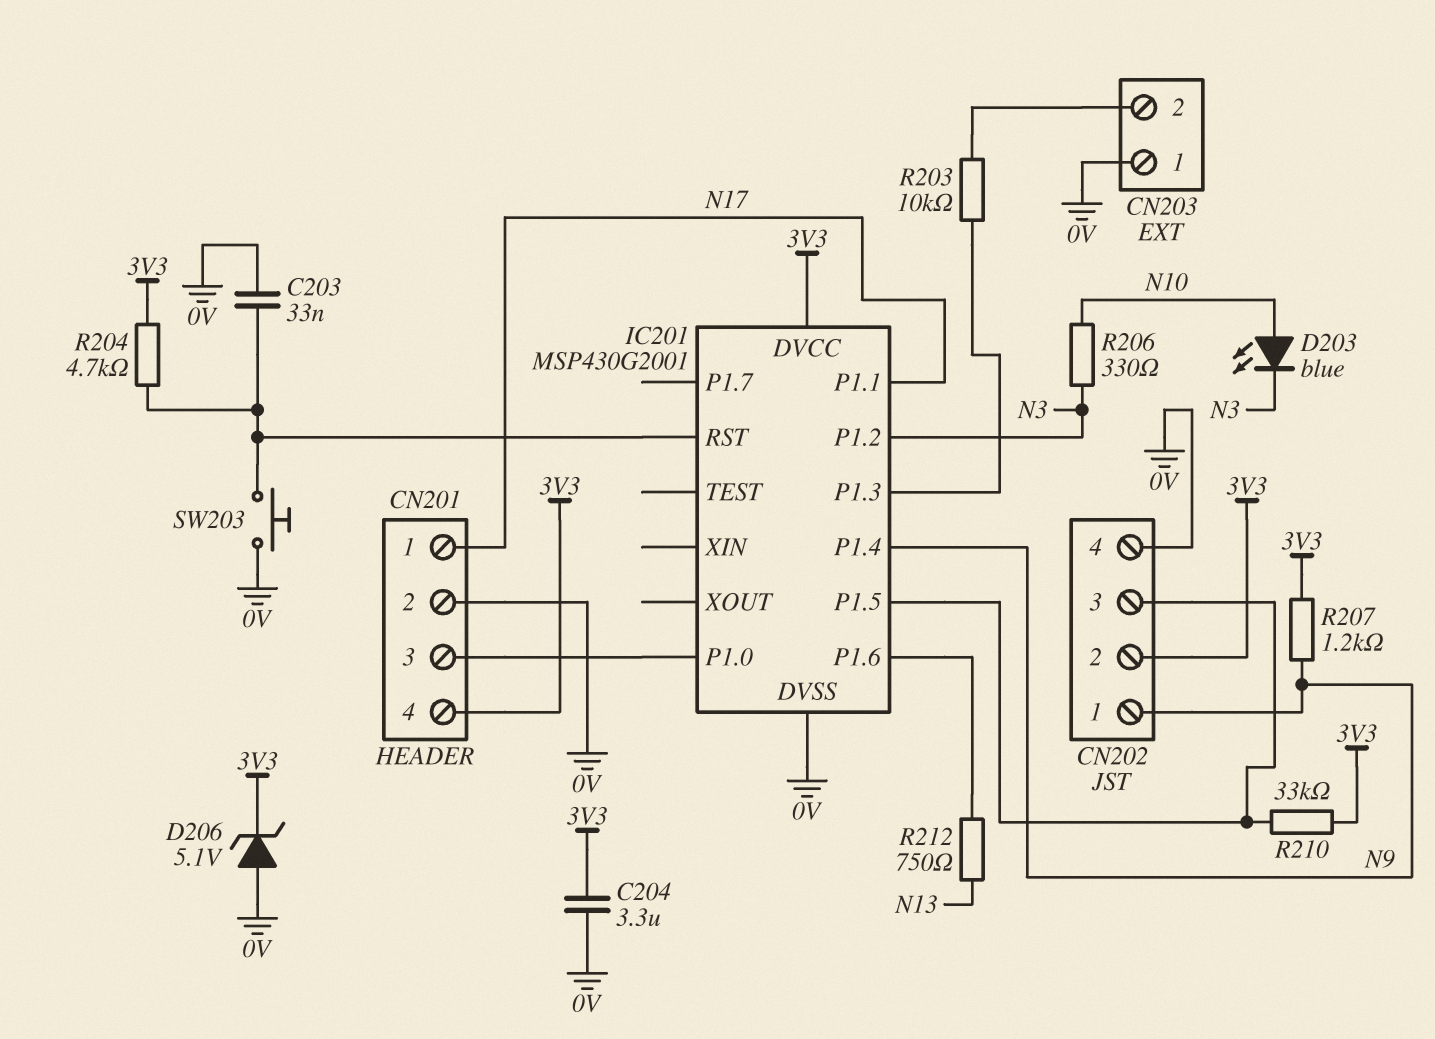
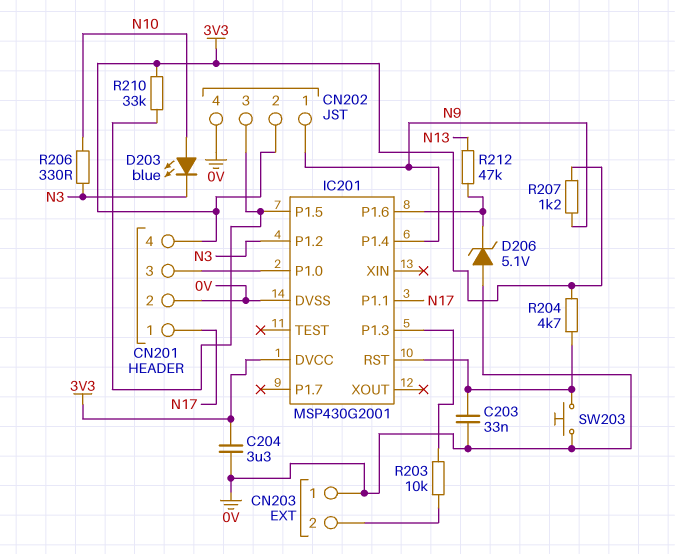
D206: zener 5.1V (A 0V, K 3V3) -> zener 5.1V (A 0V, K IC201/P1.6)
R212: 750 (IC201/P1.6, N13) -> 47k (IC201/P1.6, N13)

